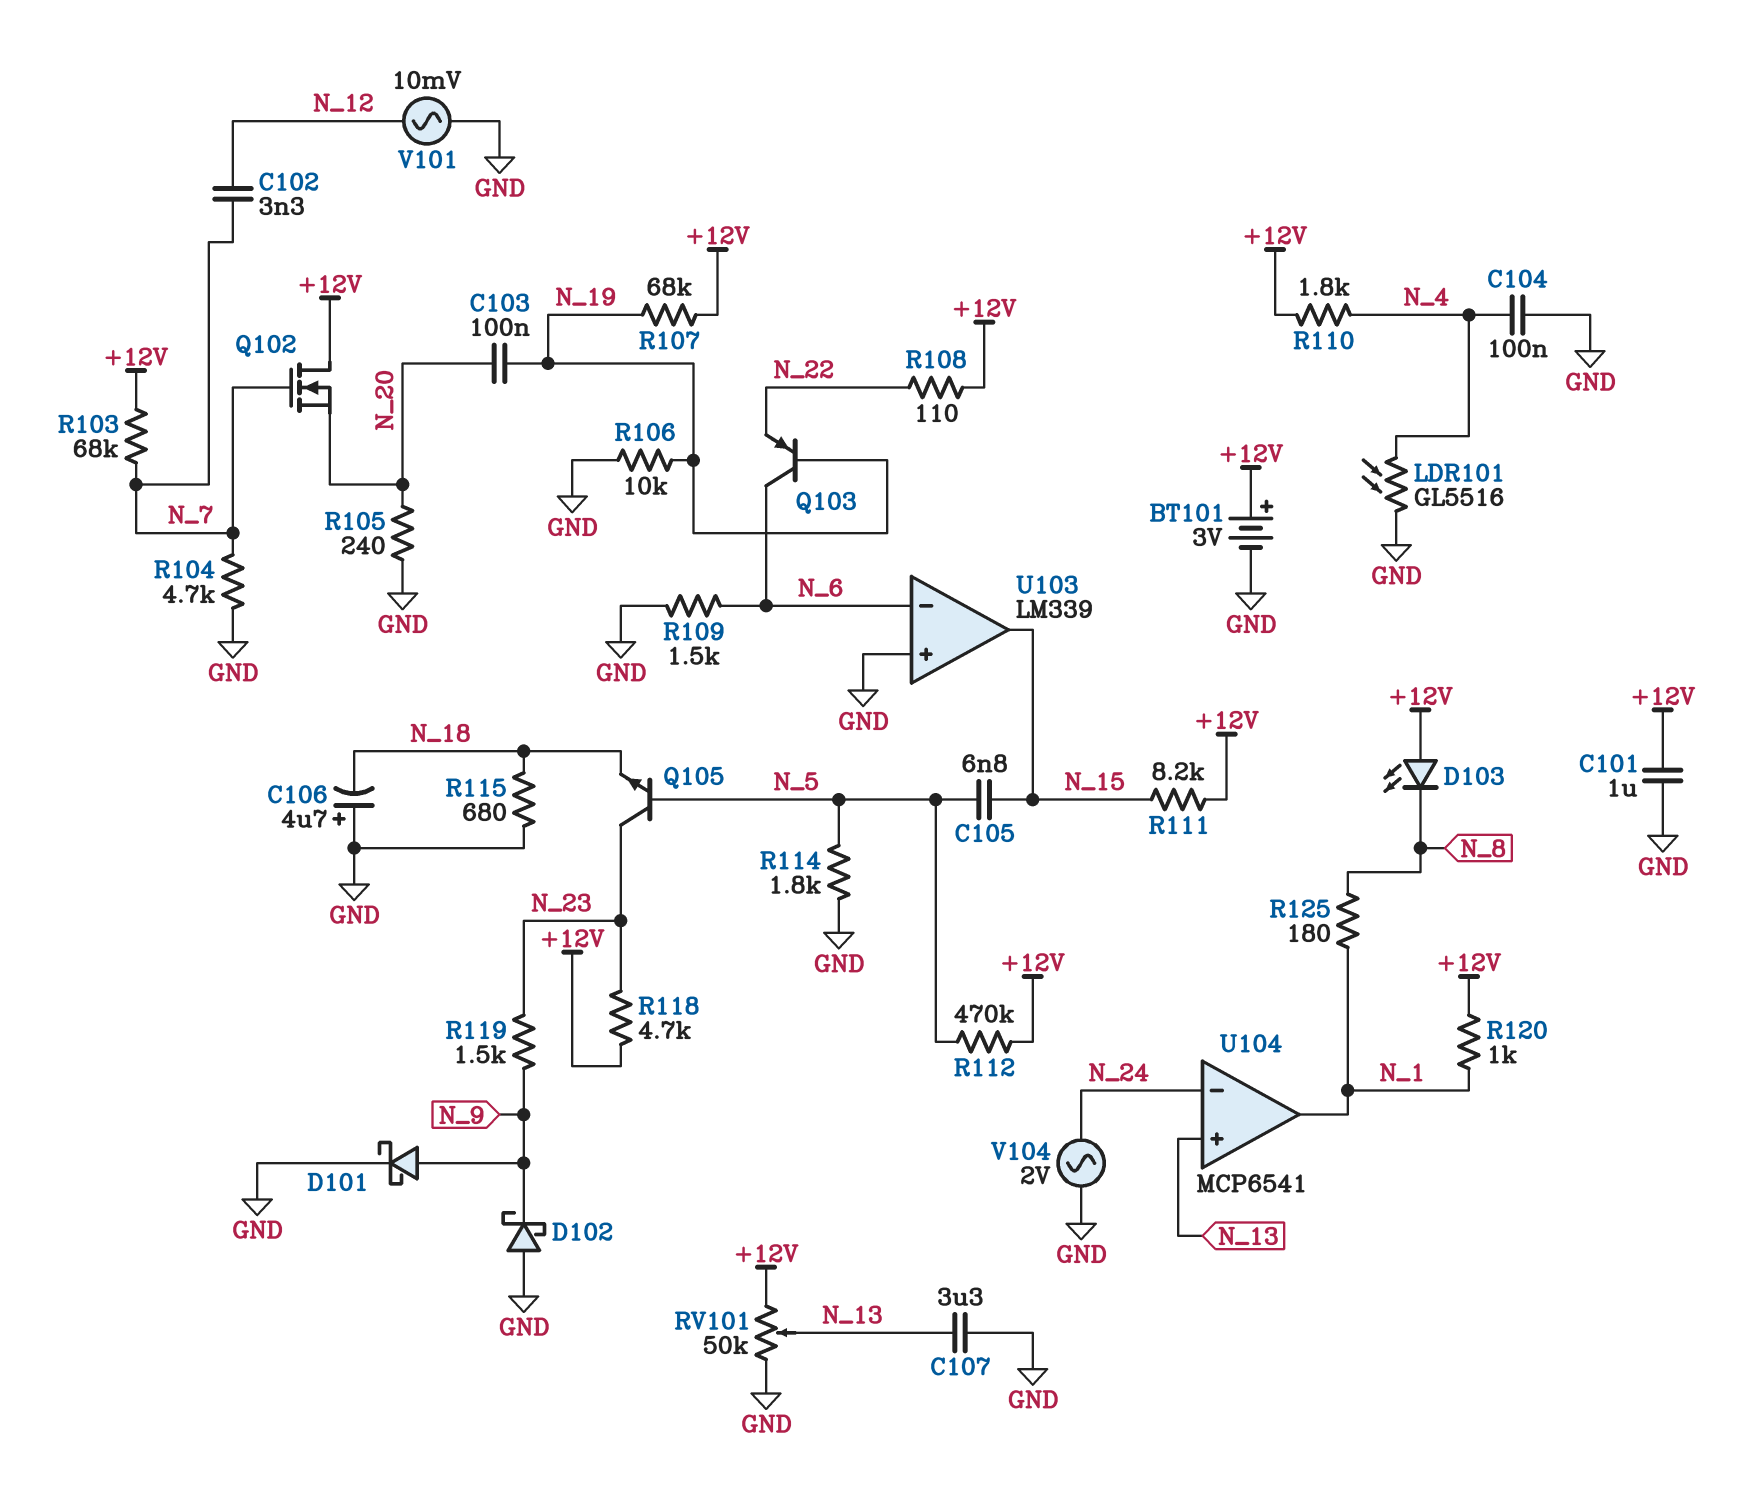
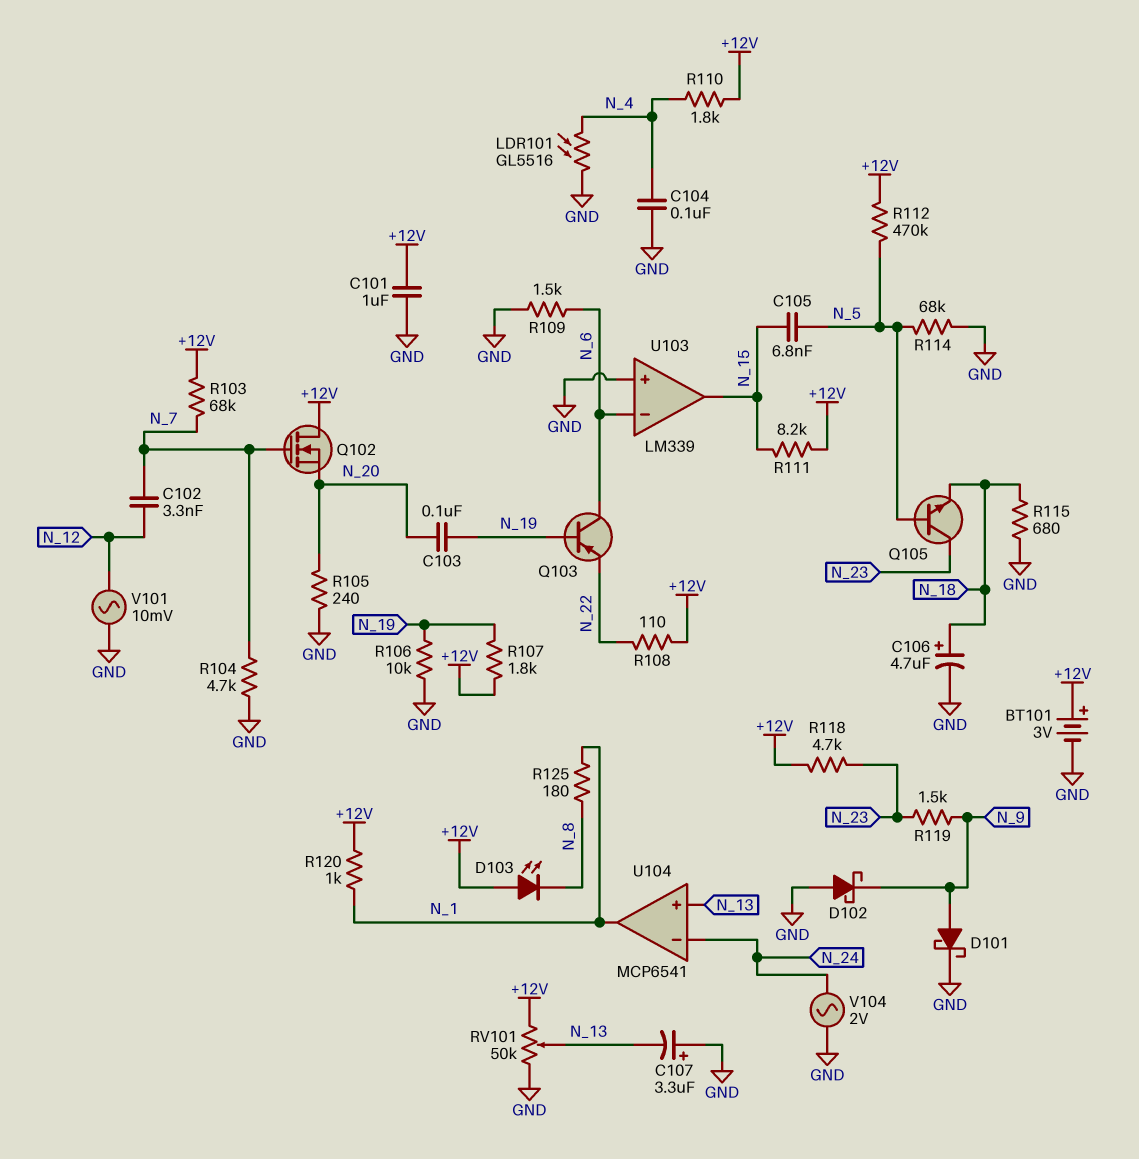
C106: 4.7uF (plus GND, minus N_18) -> 4.7uF (plus N_18, minus GND)
C107: 3.3uF (GND, N_13) -> 3.3uF (plus GND, minus N_13)
R107: 68k (+12V, N_19) -> 1.8k (+12V, N_19)
R114: 1.8k (GND, N_5) -> 68k (GND, N_5)

